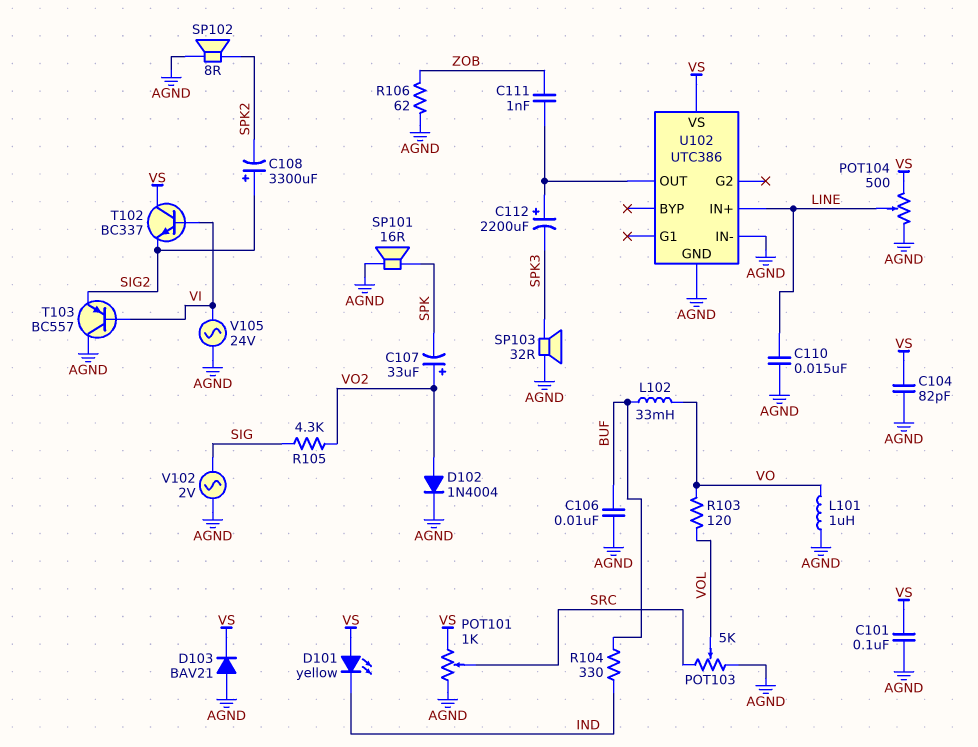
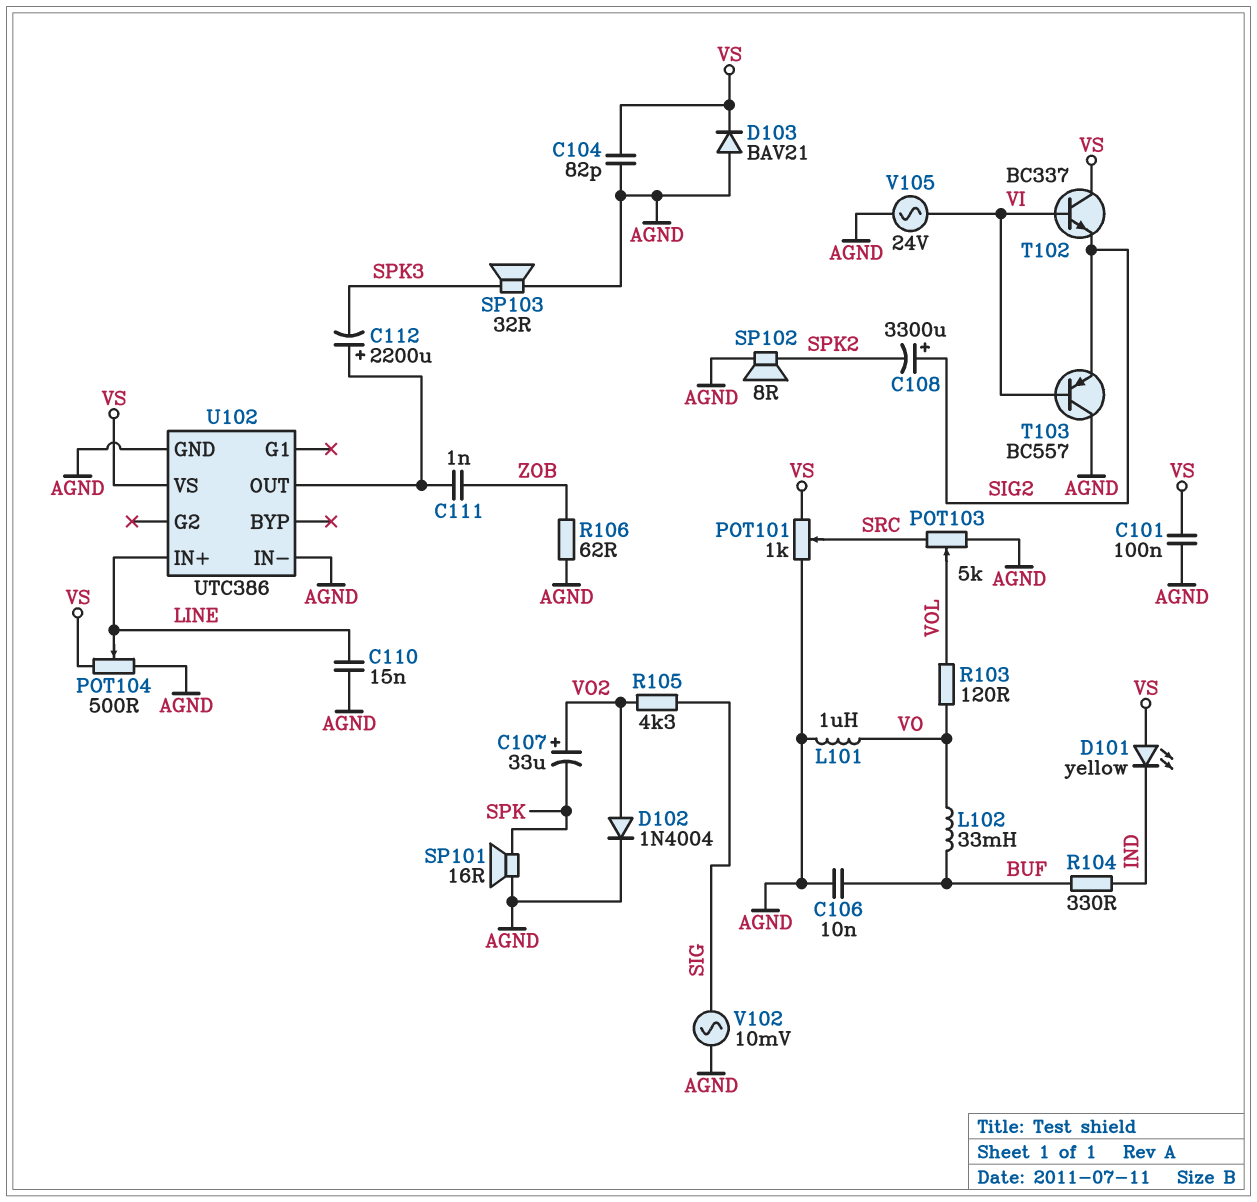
V102: AC 2V (AGND, SIG) -> AC 10mV (AGND, SIG)

